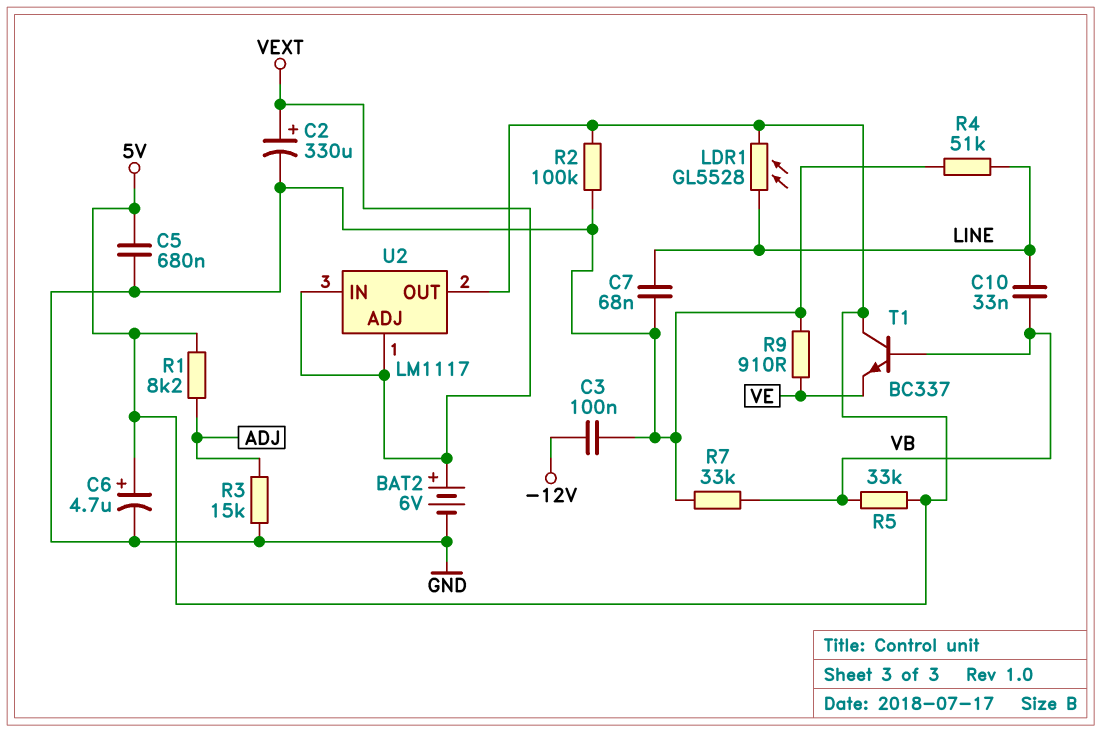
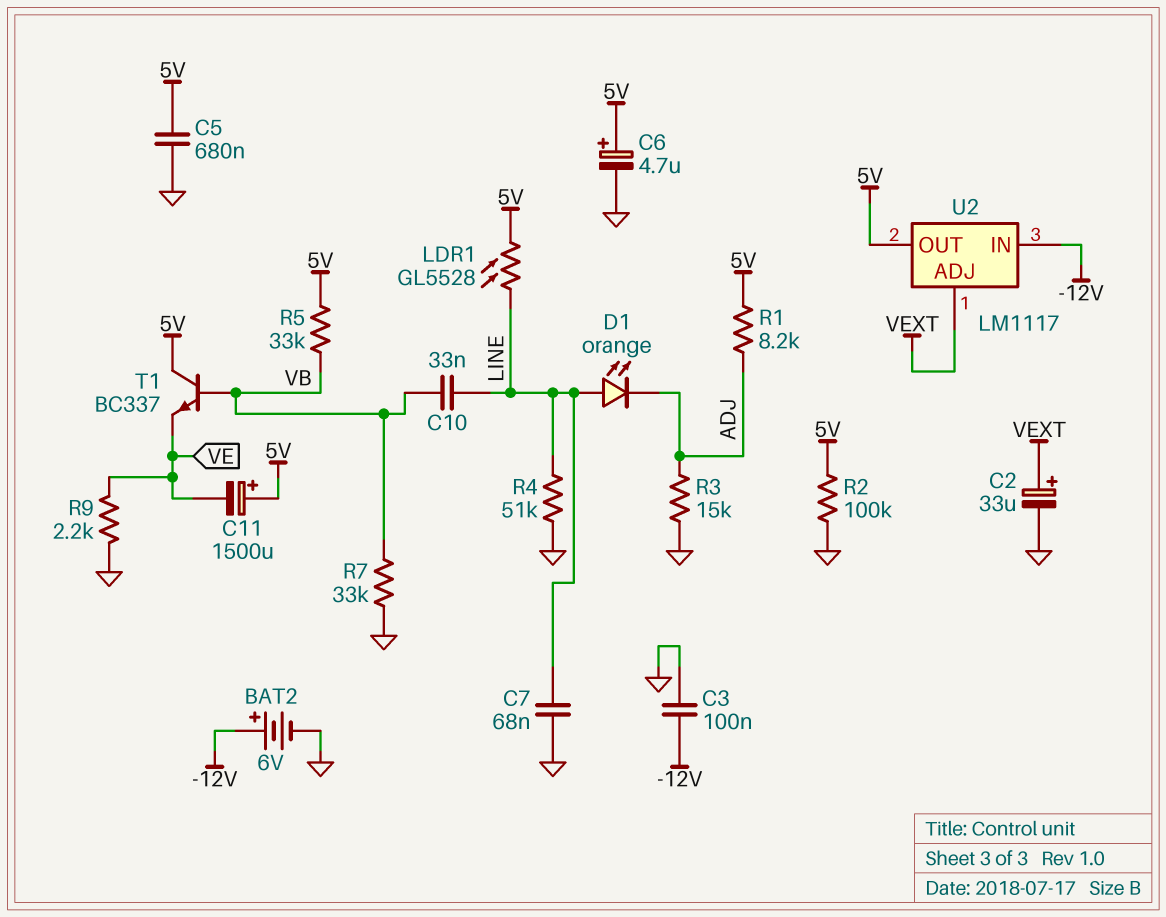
BAT2: 6V (plus VEXT, minus GND) -> 6V (plus -12V, minus GND)
C2: 330uF (plus VEXT, minus GND) -> 33uF (plus VEXT, minus GND)
C11: none -> 1500uF (plus 5V, minus VE)
D1: none -> LED orange (A LINE, K ADJ)
R9: 910 (GND, VE) -> 2.2k (GND, VE)
U2 pin IN: VEXT -> -12V

